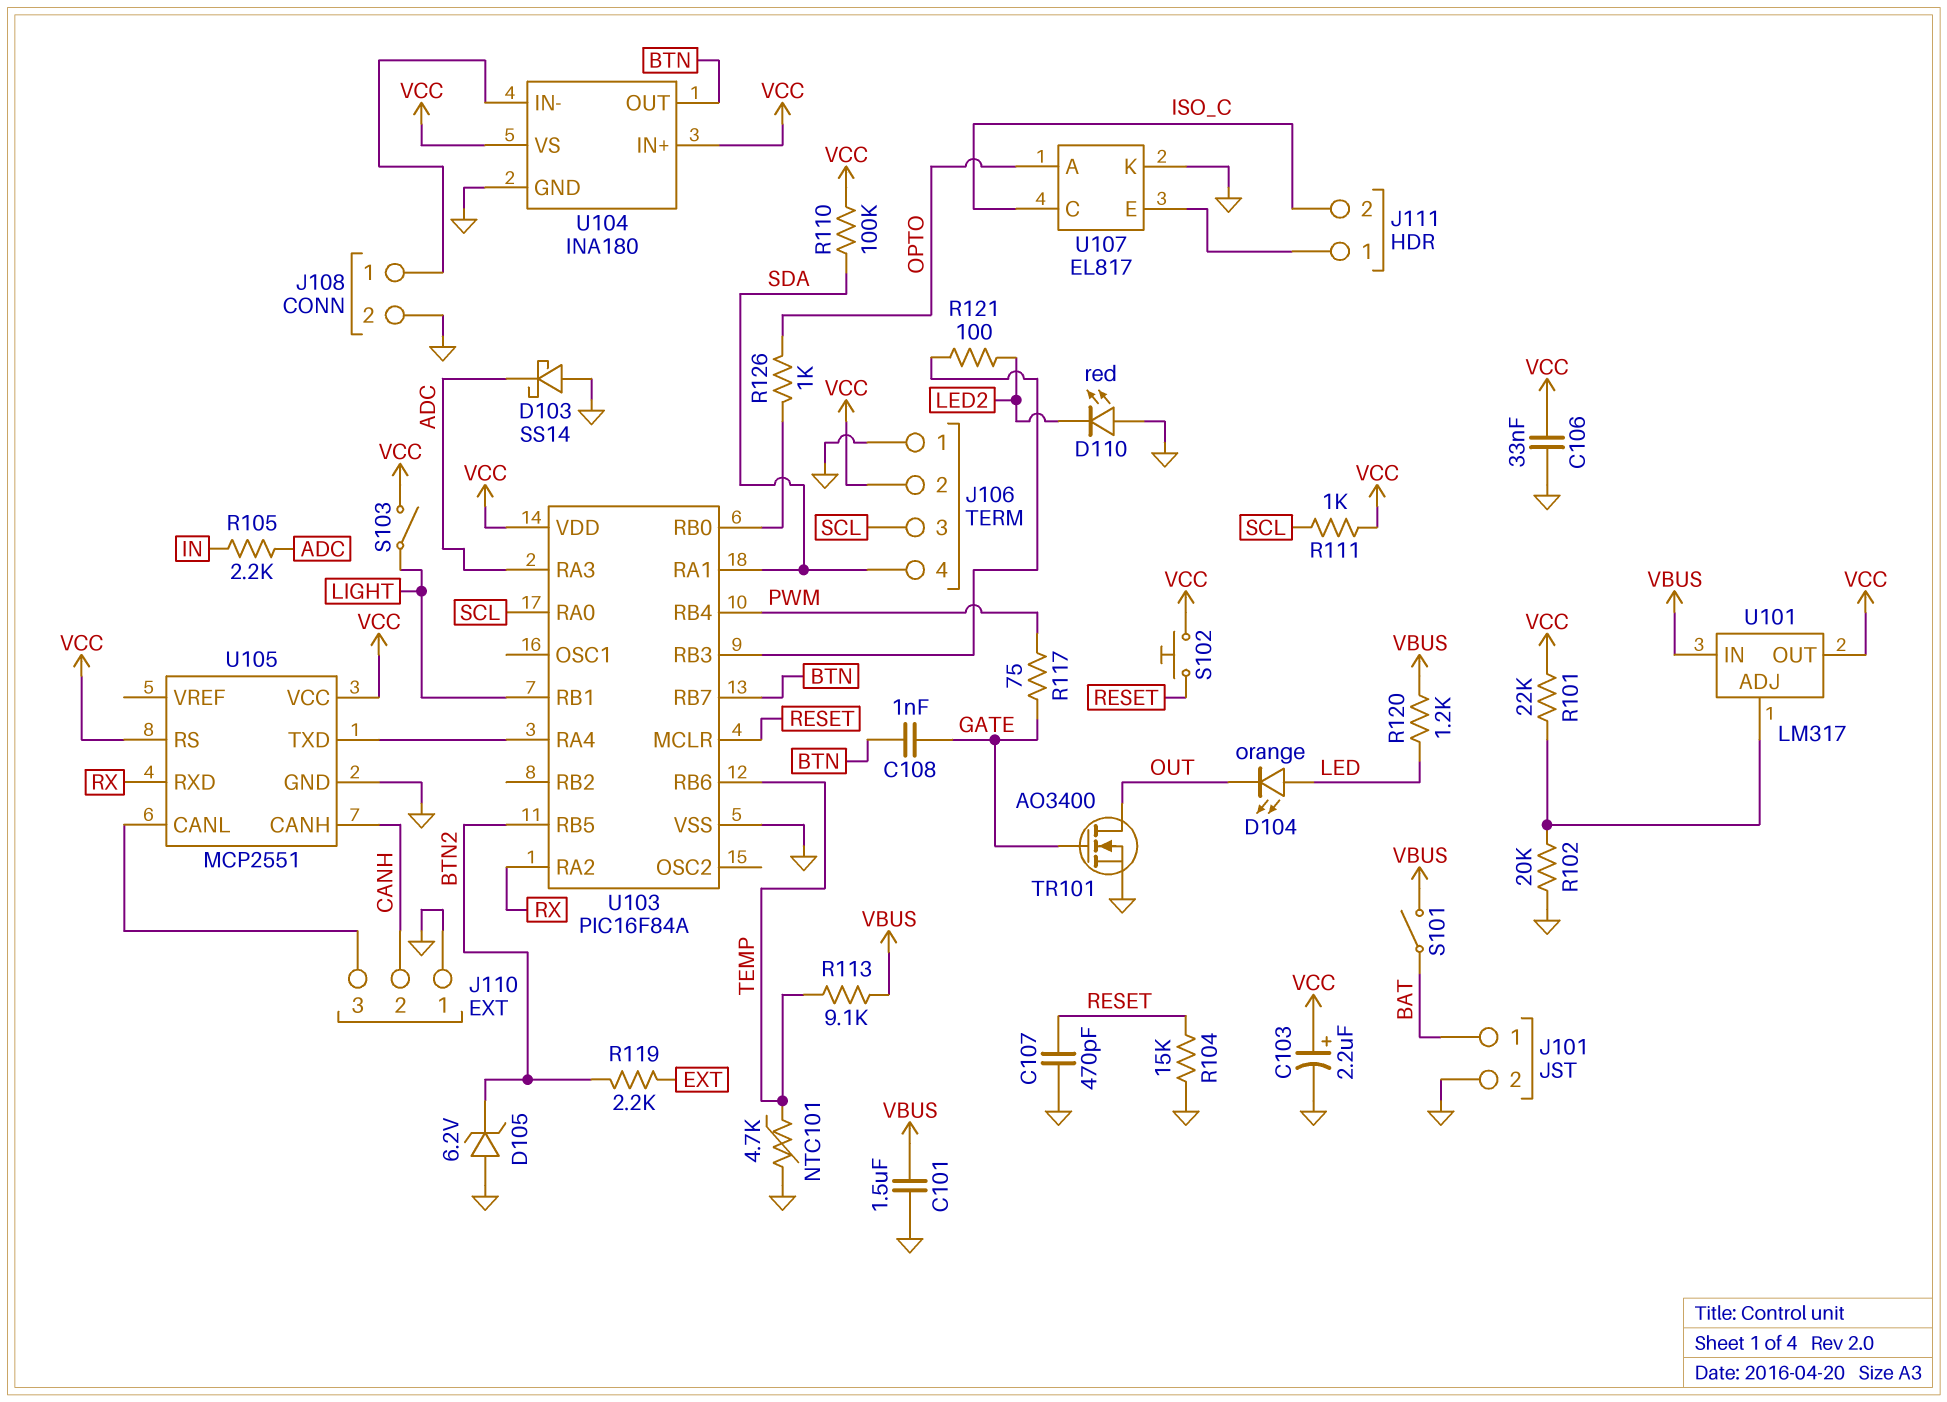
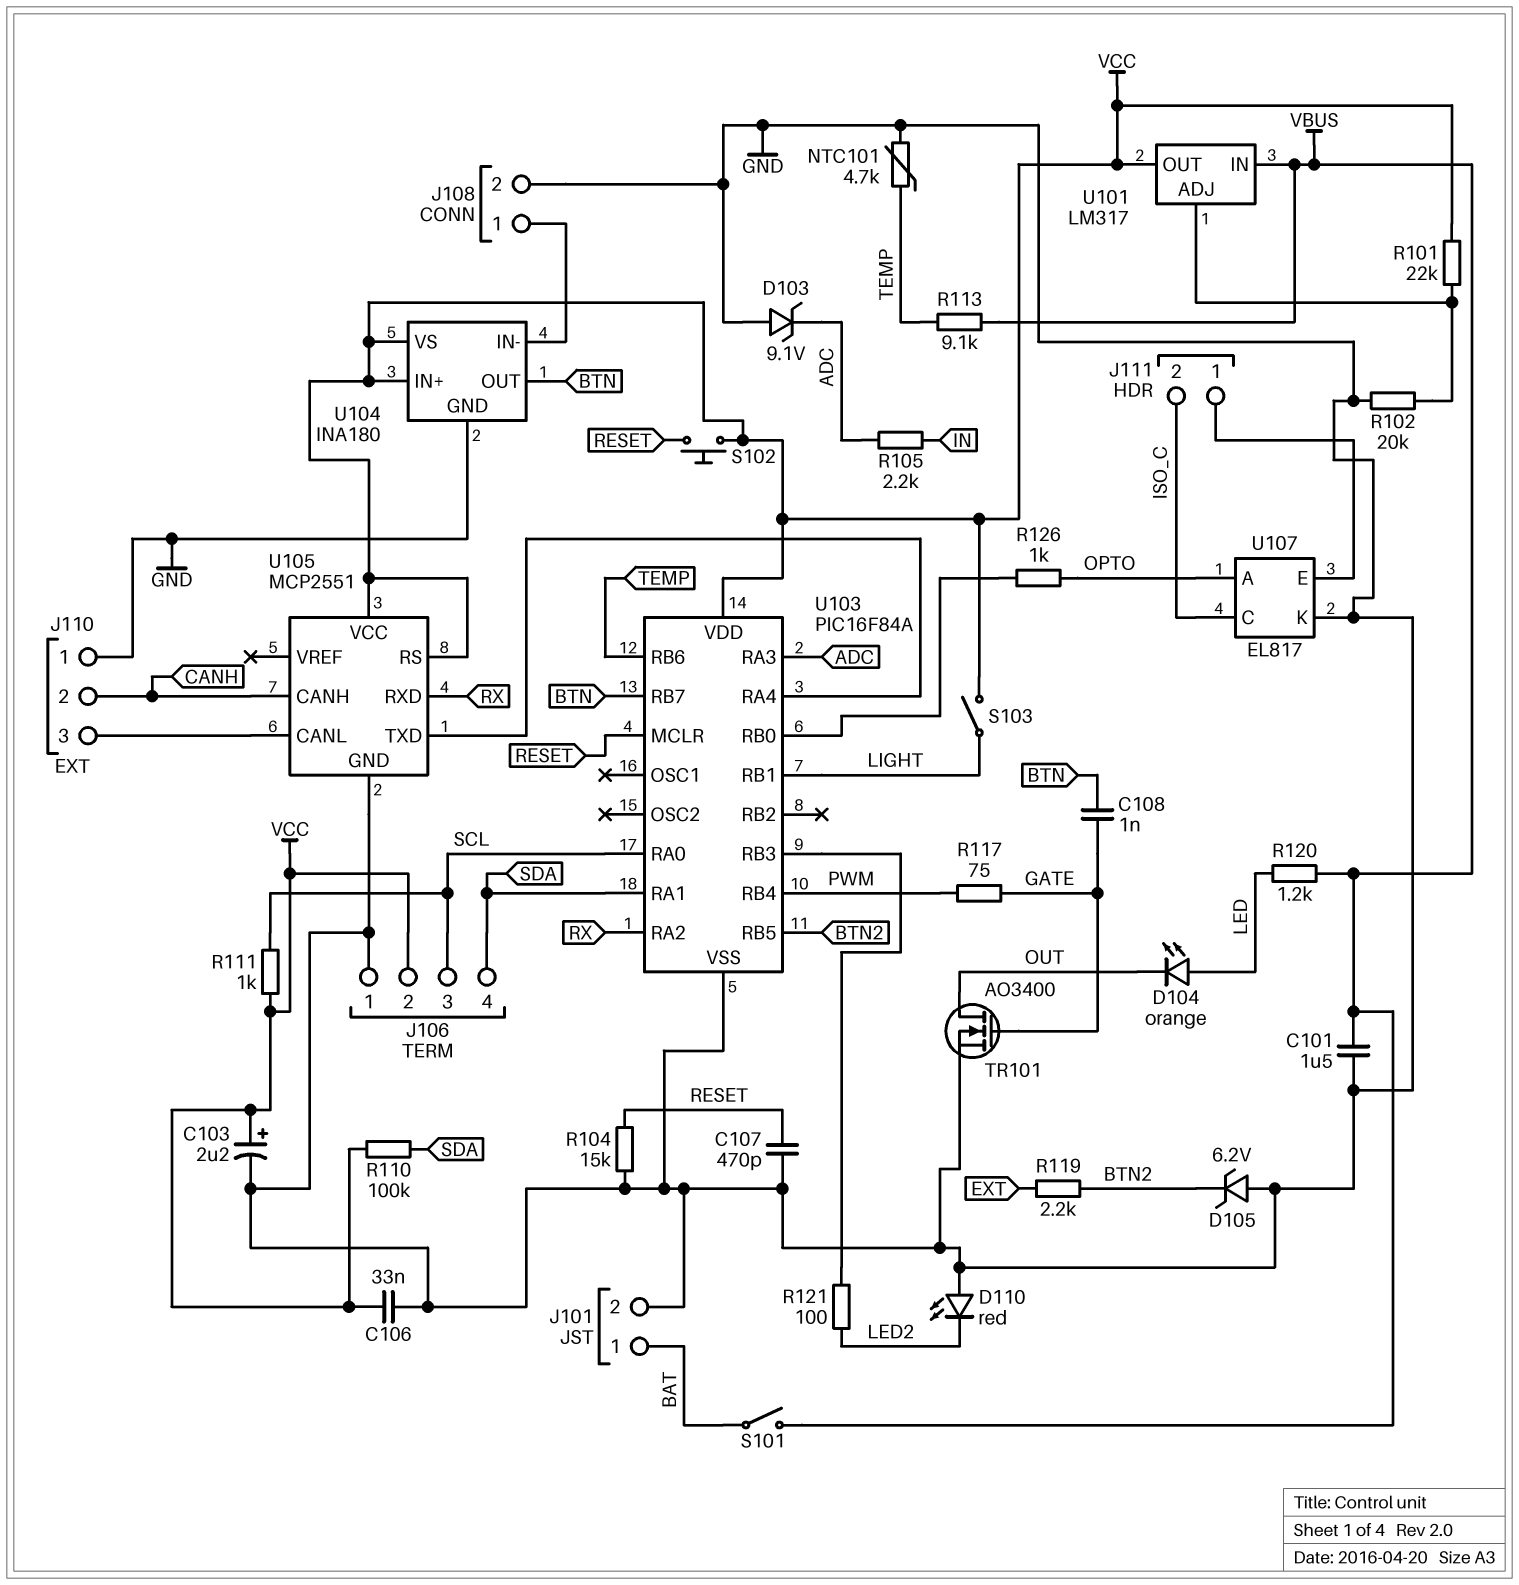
D103: schottky SS14 (A GND, K ADC) -> zener 9.1V (A GND, K ADC)

